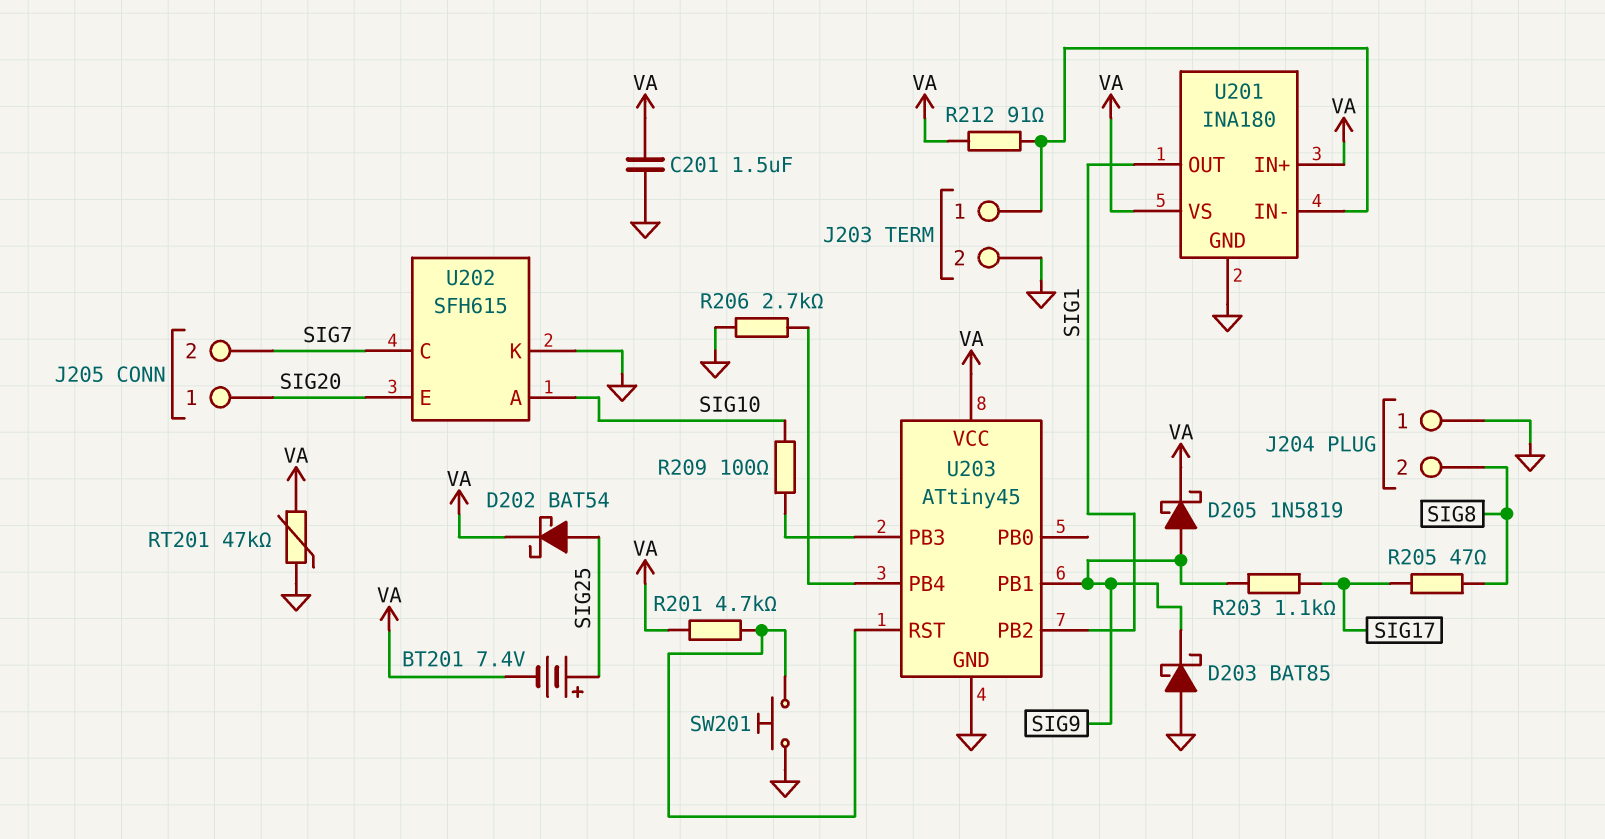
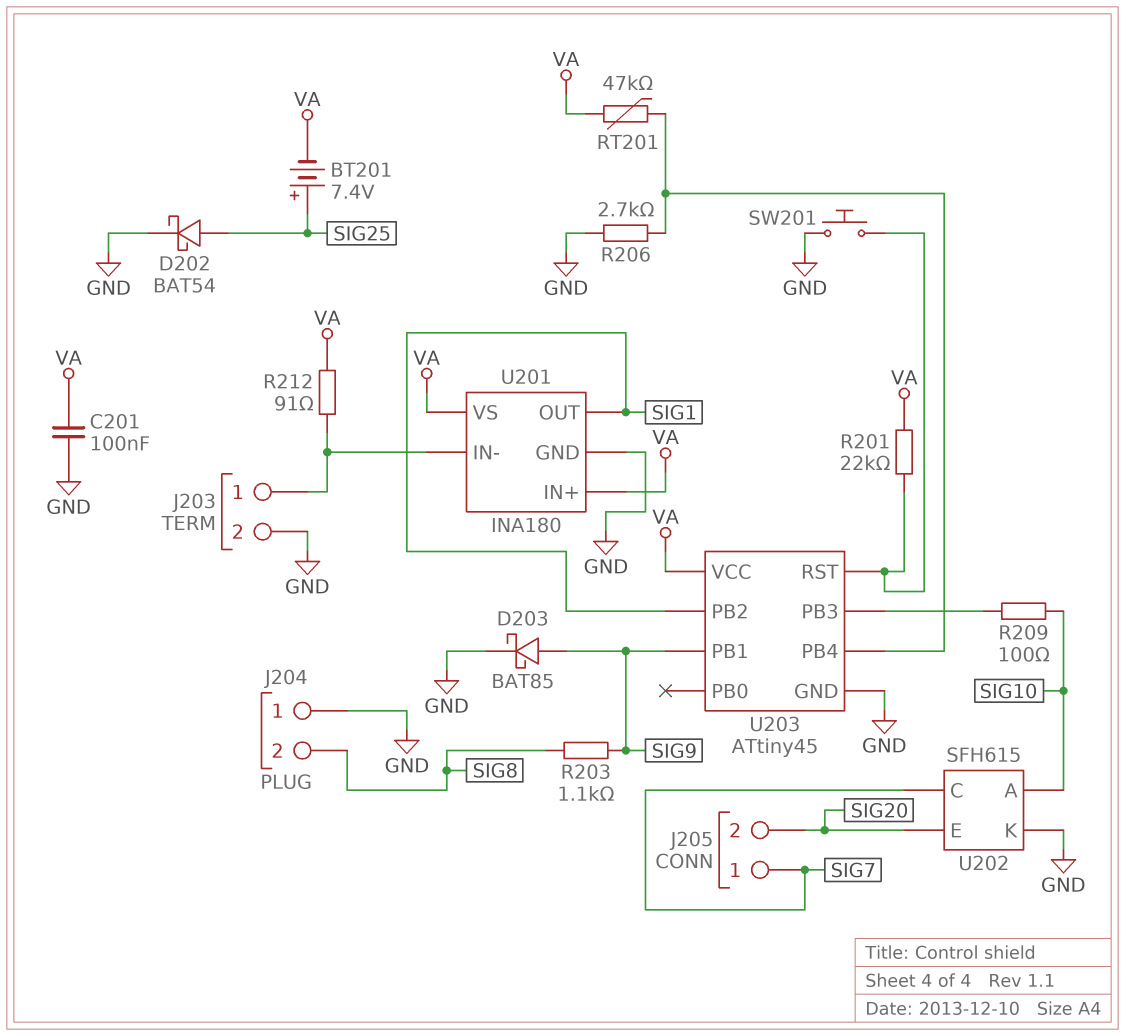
C201: 1.5uF (GND, VA) -> 100nF (GND, VA)
D202: schottky BAT54 (A SIG25, K VA) -> schottky BAT54 (A SIG25, K GND)
D203: schottky BAT85 (A GND, K SIG9) -> schottky BAT85 (A SIG9, K GND)
D205: schottky 1N5819 (A SIG9, K VA) -> none
J205 pin 1: SIG20 -> SIG7
J205 pin 2: SIG7 -> SIG20
R201: 4.7k (U203/RST, VA) -> 22k (U203/RST, VA)
R203: 1.1k (SIG9, SIG17) -> 1.1k (SIG8, SIG9)
R205: 47 (SIG8, SIG17) -> none
RT201: 47k (GND, VA) -> 47k (U203/PB4, VA)

